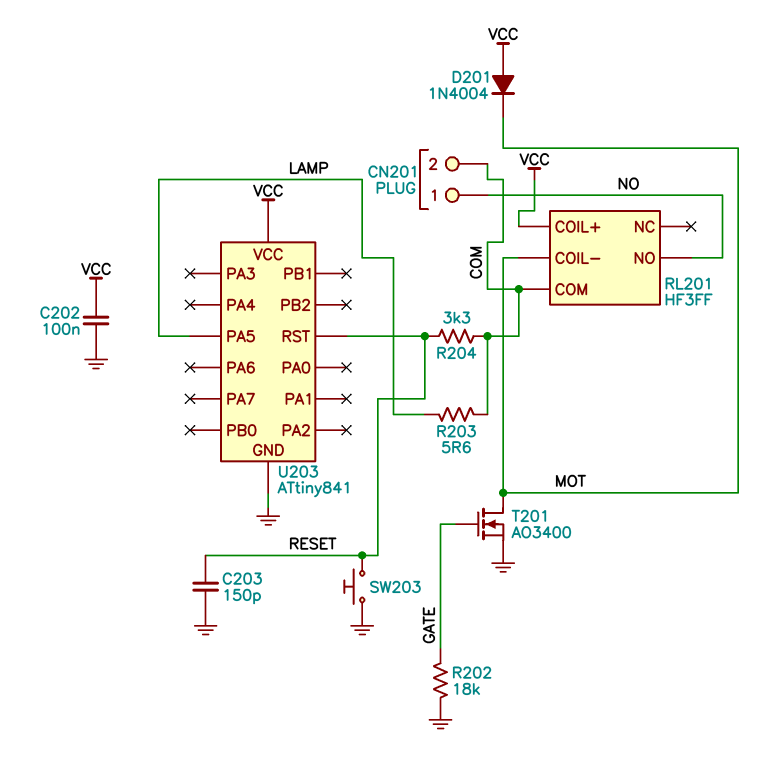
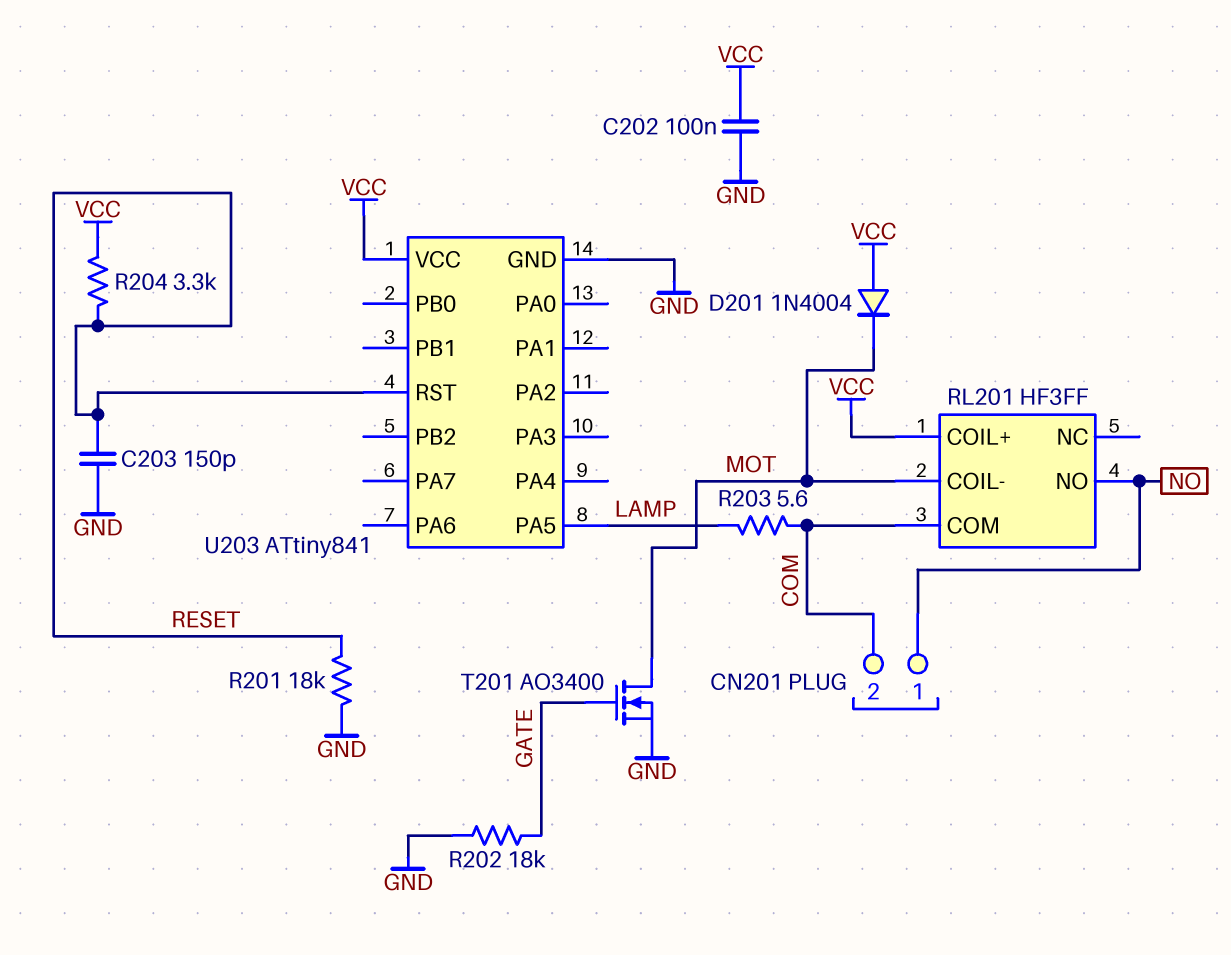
R201: none -> 18k (GND, RESET)
R204: 3.3k (COM, RESET) -> 3.3k (RESET, VCC)
SW203: button (GND, RESET) -> none

